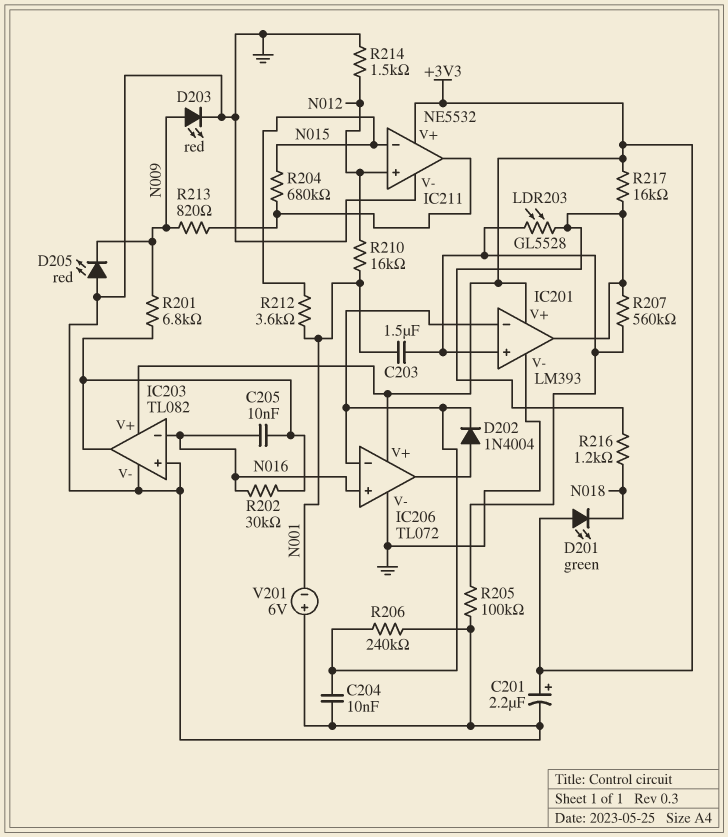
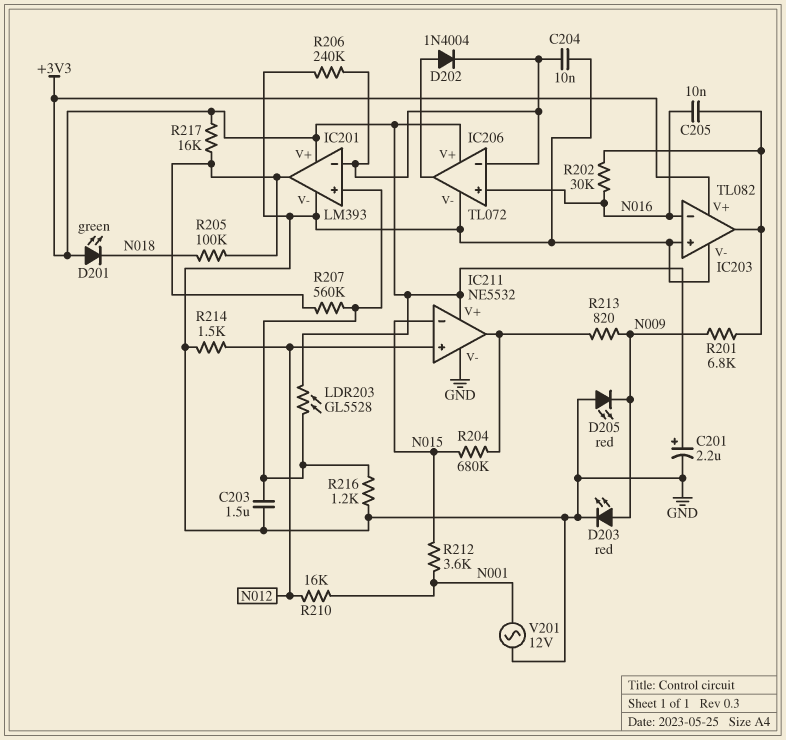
C203: 1.5uF (IC201/in+, N001) -> 1.5uF (GND, IC201/in+)
LDR203: GL5528 (IC201/in+, IC201/out) -> GL5528 (+3V3, IC201/in+)
R205: 100k (GND, IC201/in+) -> 100k (IC201/out, N018)
R216: 1.2k (IC201/out, N018) -> 1.2k (GND, IC201/in+)
V201: 6V (plus GND, minus N001) -> AC 12V (GND, N001)

